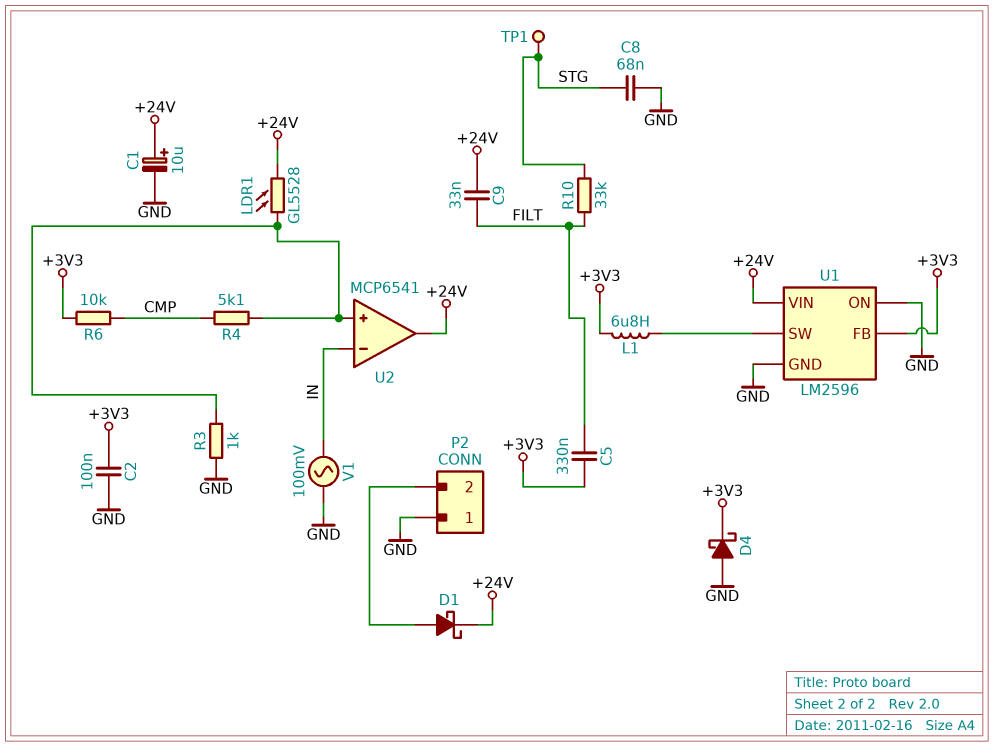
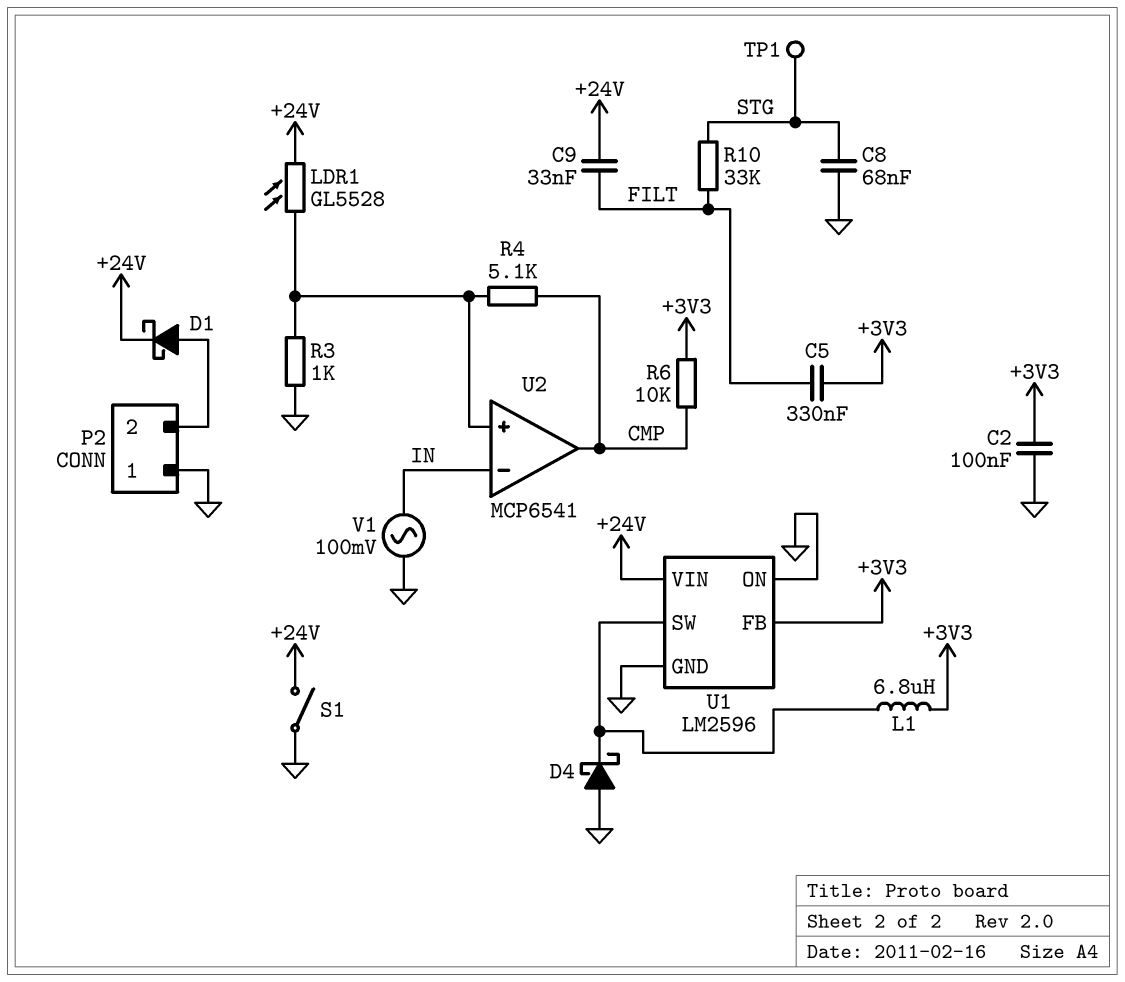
C1: 10uF (plus +24V, minus GND) -> none
D4: schottky (A GND, K +3V3) -> schottky (A GND, K U1/SW)
S1: none -> switch (+24V, GND)
U2 pin out: +24V -> CMP

